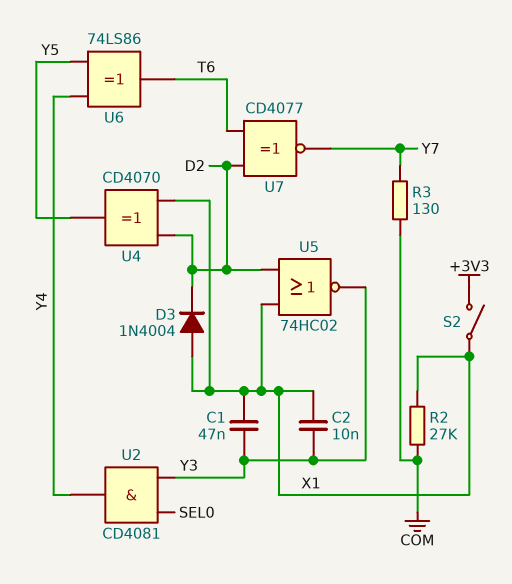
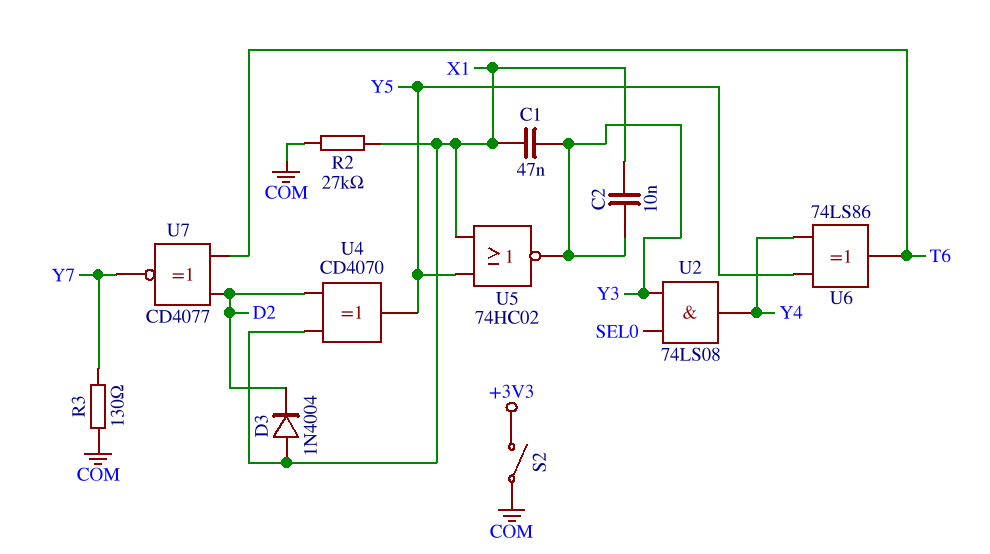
S2: switch (+3V3, X1) -> switch (+3V3, COM)
U2: AND CD4081 (in SEL0, in Y3, out Y4) -> AND 74LS08 (in SEL0, in Y3, out Y4)
U5: NOR 74HC02 (in D2, in X1, out Y3) -> NOR 74HC02 (in X1, in Y5, out Y3)

